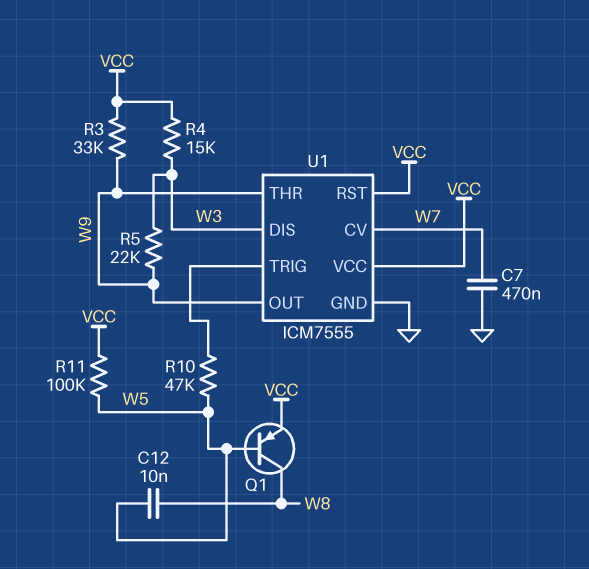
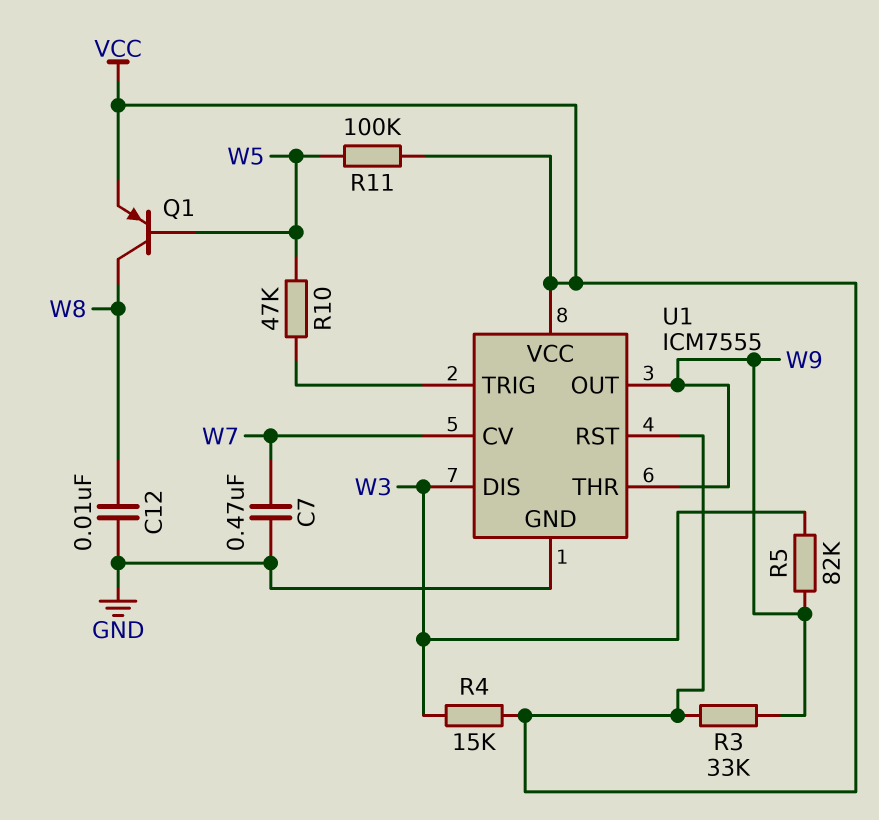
C12: 10nF (W5, W8) -> 10nF (GND, W8)
R5: 22k (W3, W9) -> 82k (W3, W9)

